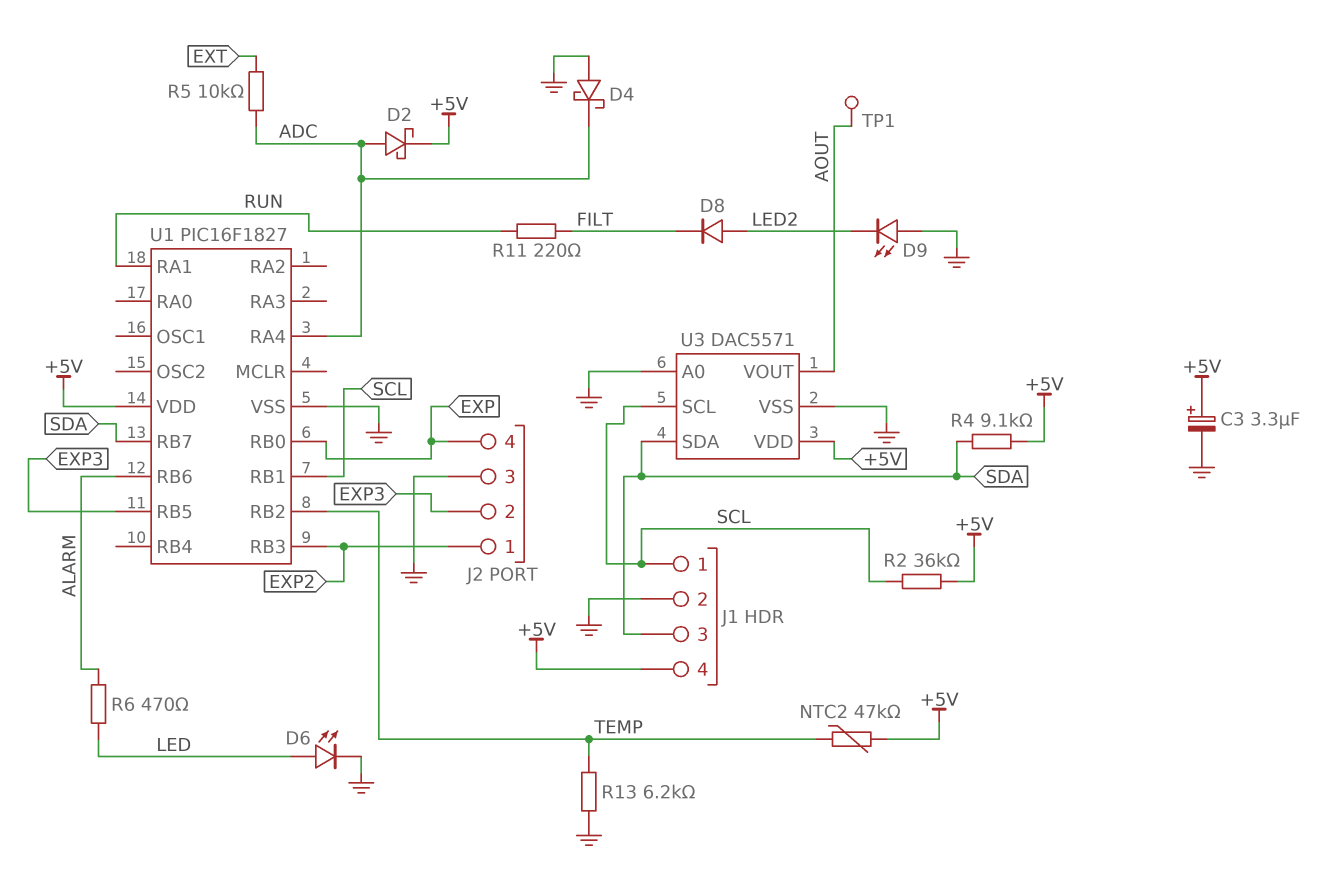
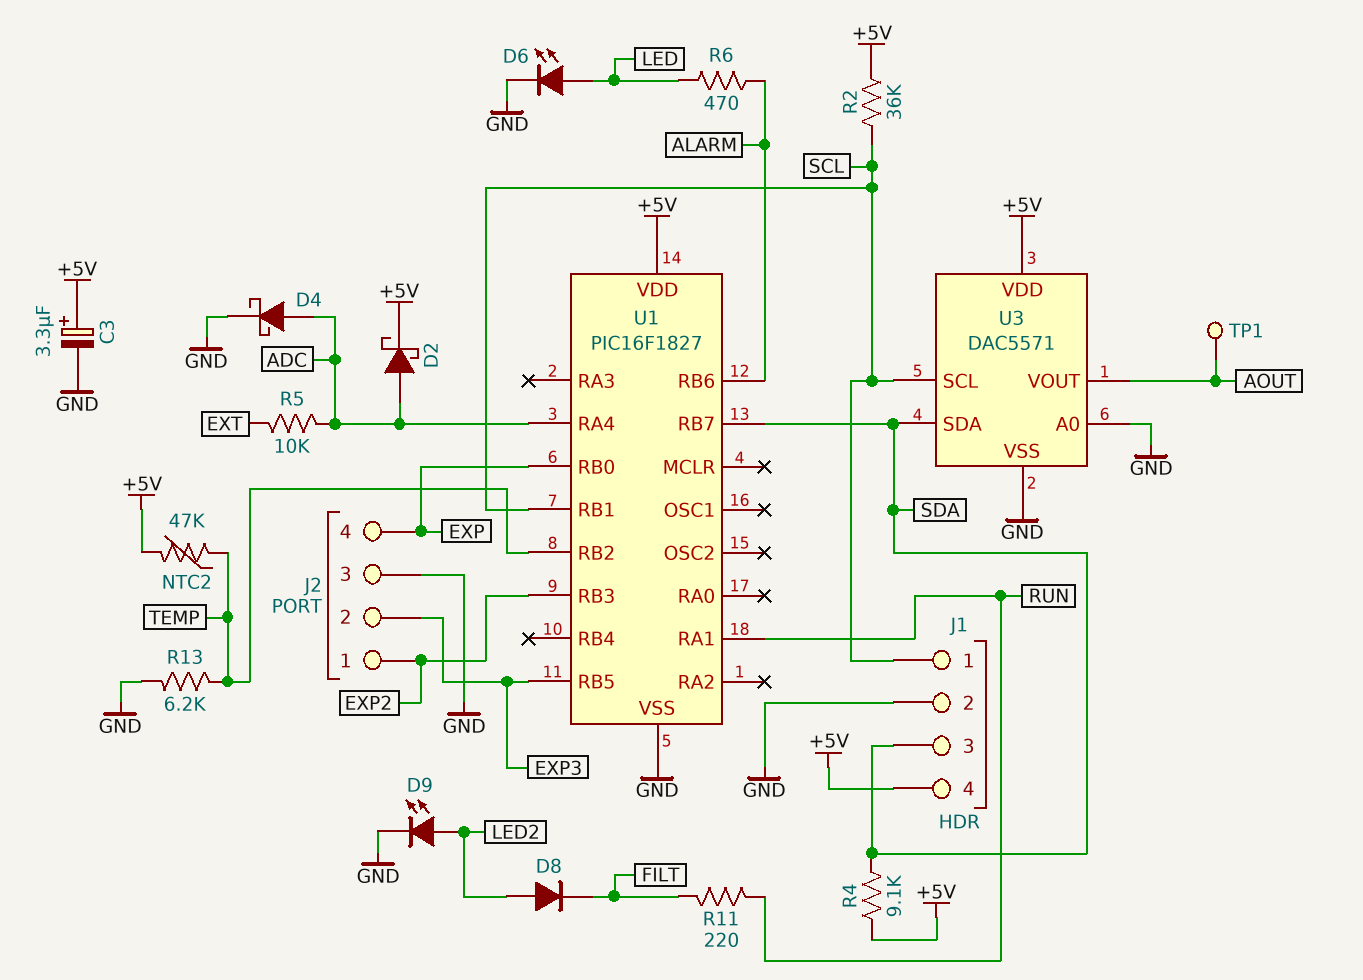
D4: schottky (A GND, K ADC) -> schottky (A ADC, K GND)
D9: LED (A GND, K LED2) -> LED (A LED2, K GND)

